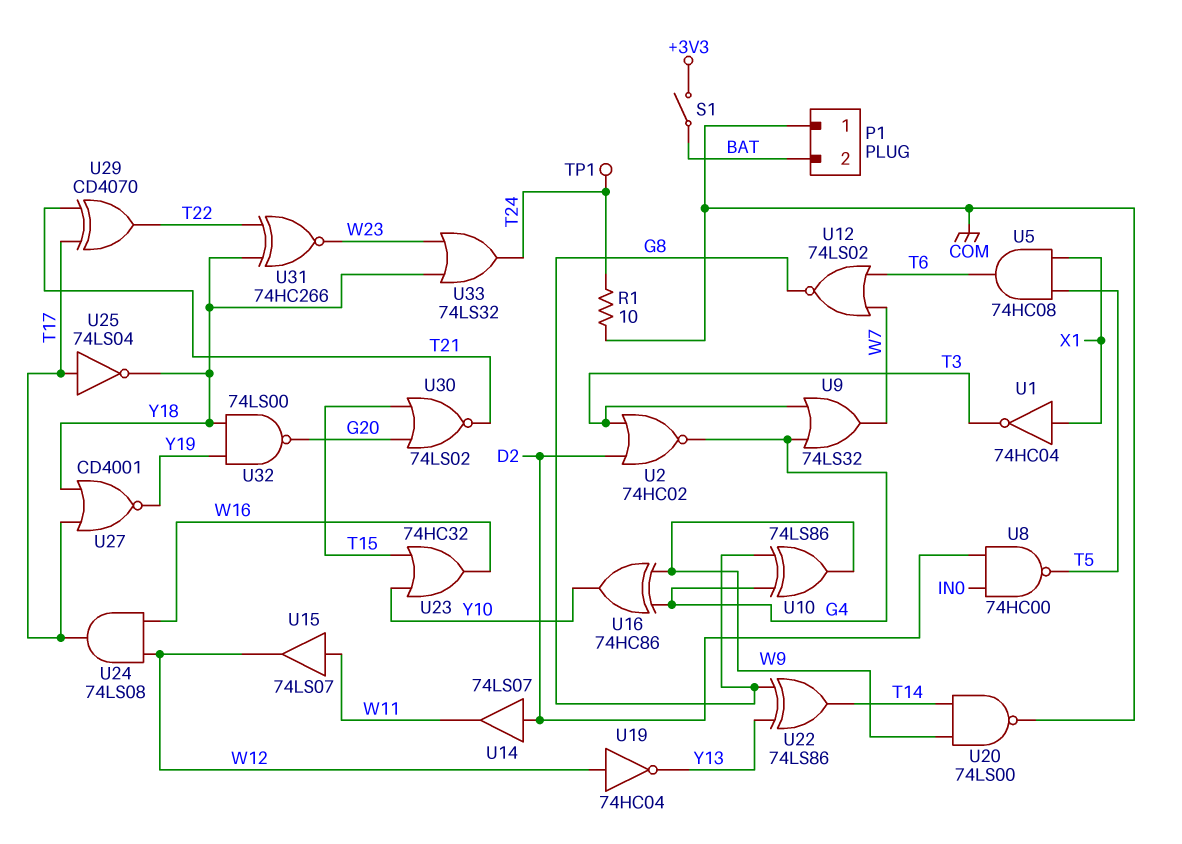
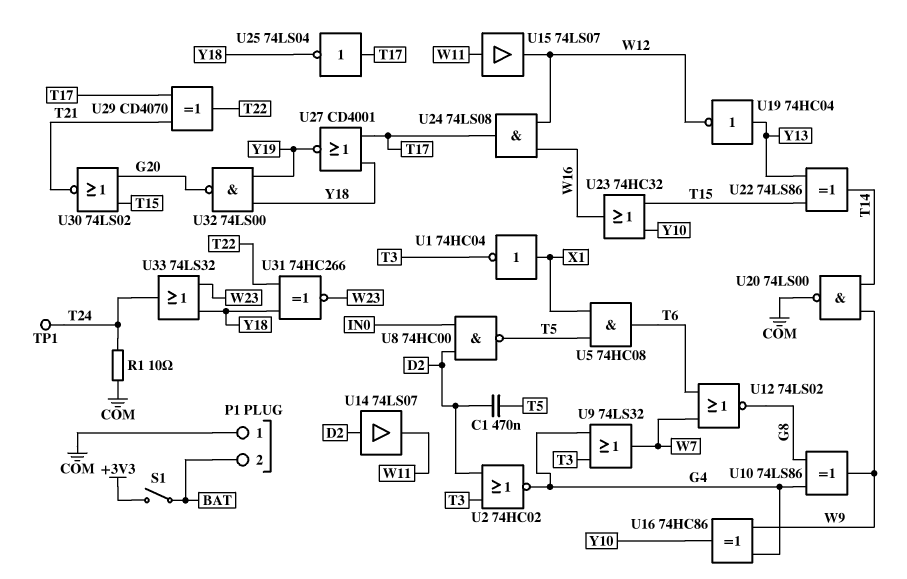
C1: none -> 470nF (D2, T5)
U19: NOT 74HC04 (in W12, out Y13) -> NOT 74HC04 (in Y13, out W12)
U22: XOR 74LS86 (in G8, in Y13, out T14) -> XOR 74LS86 (in T15, in Y13, out T14)

